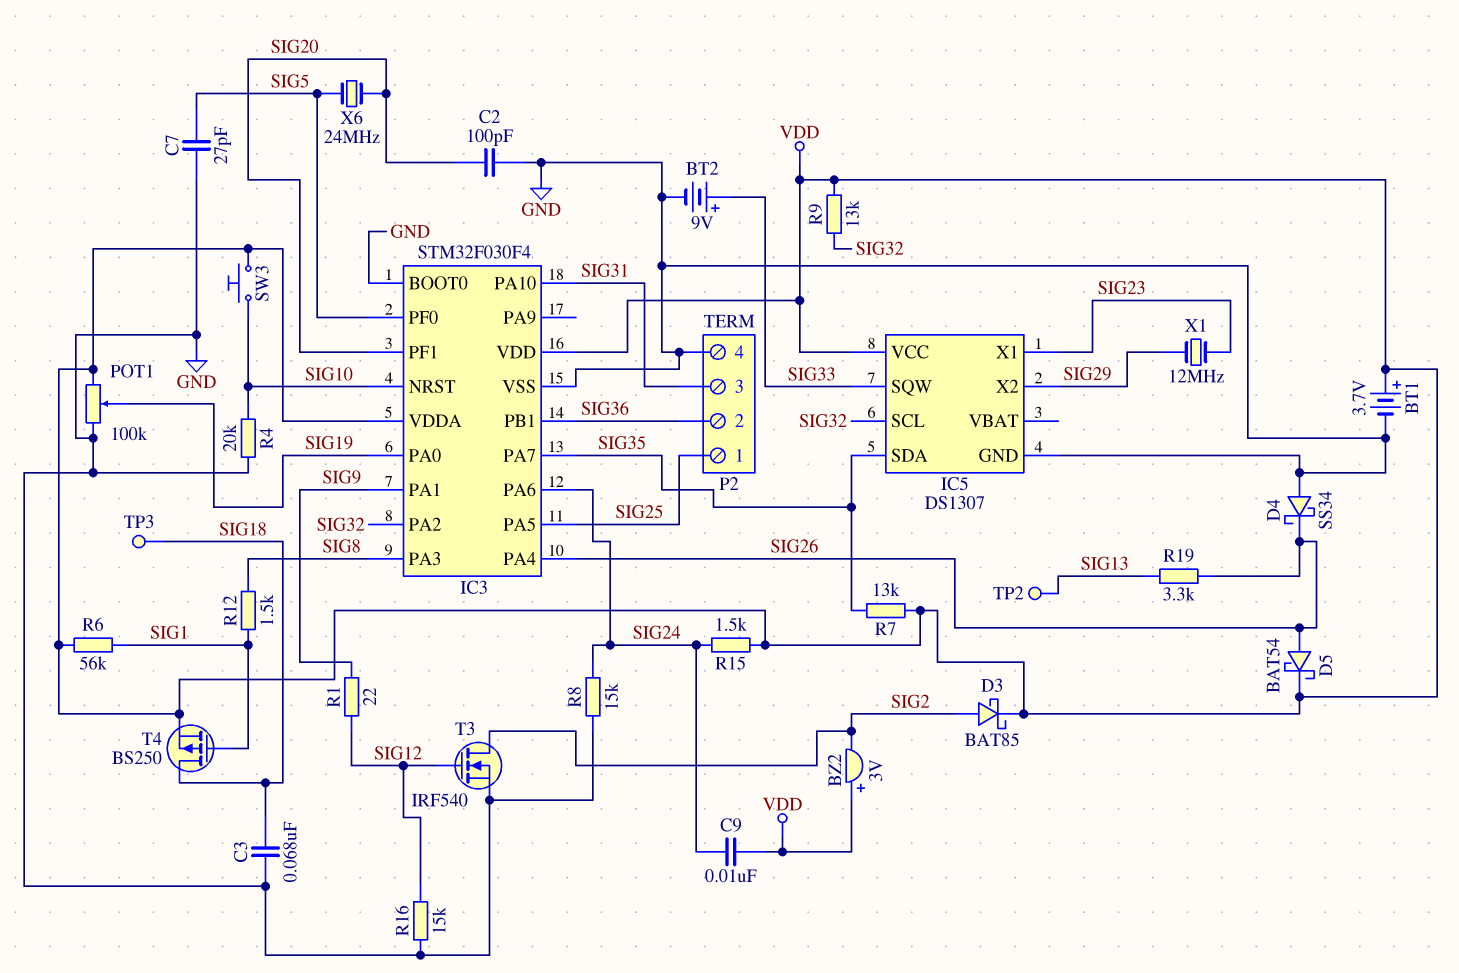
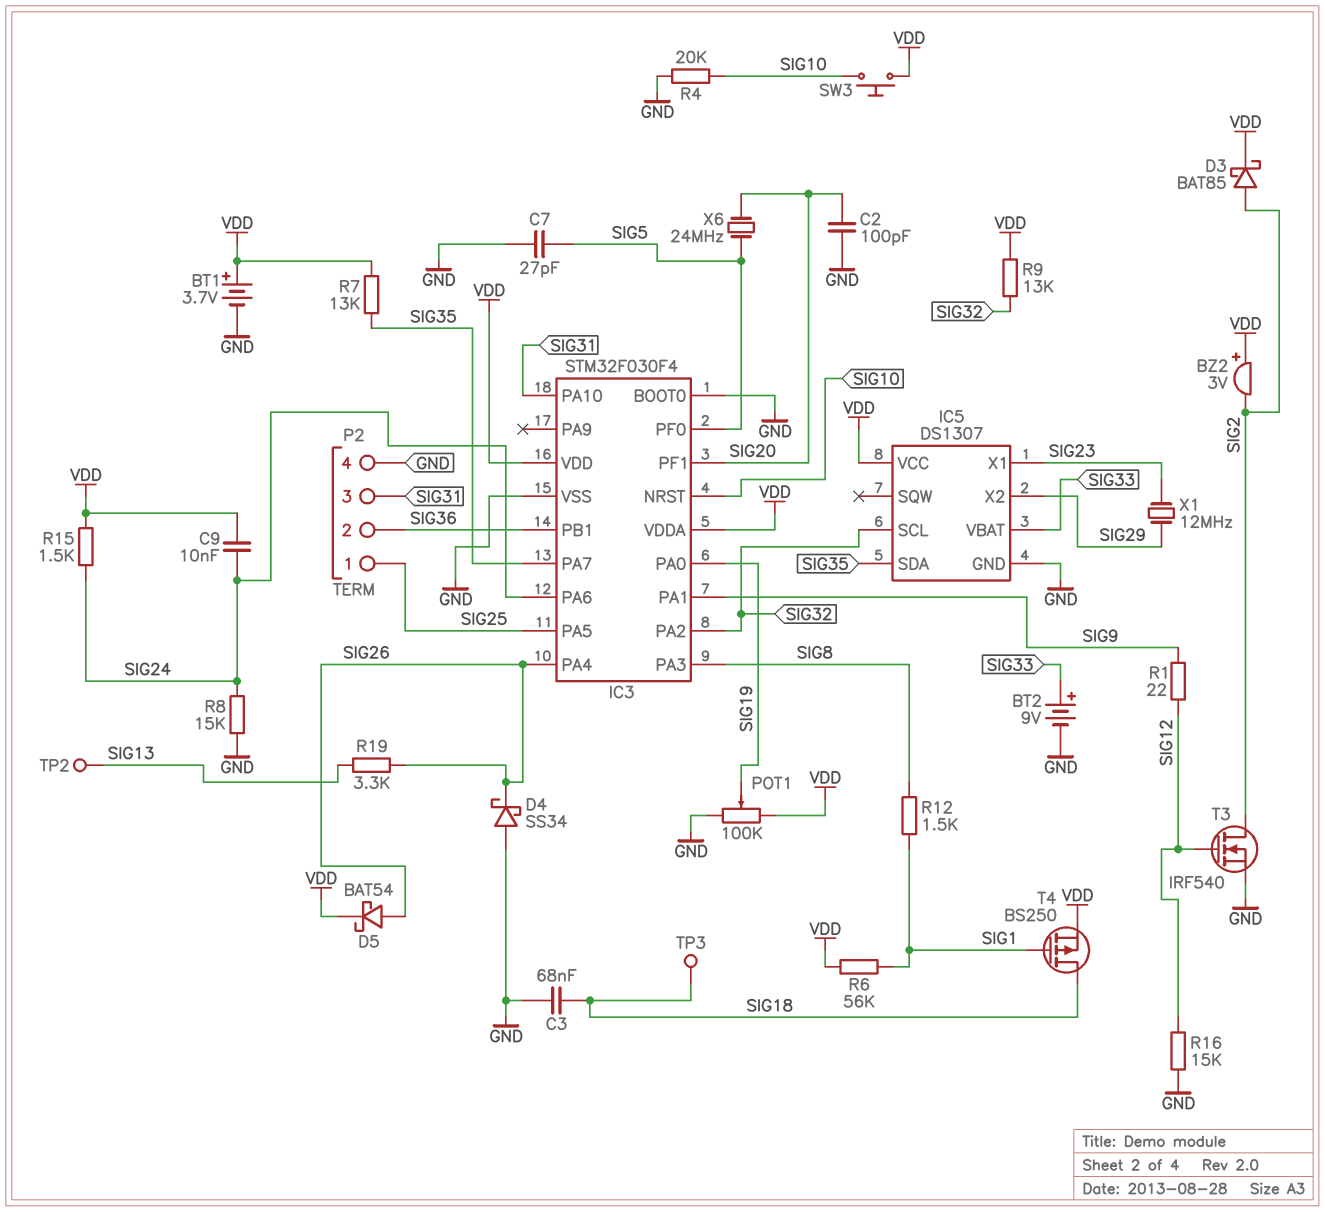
IC5 pin SQW: SIG33 -> none
IC5 pin VBAT: none -> SIG33

